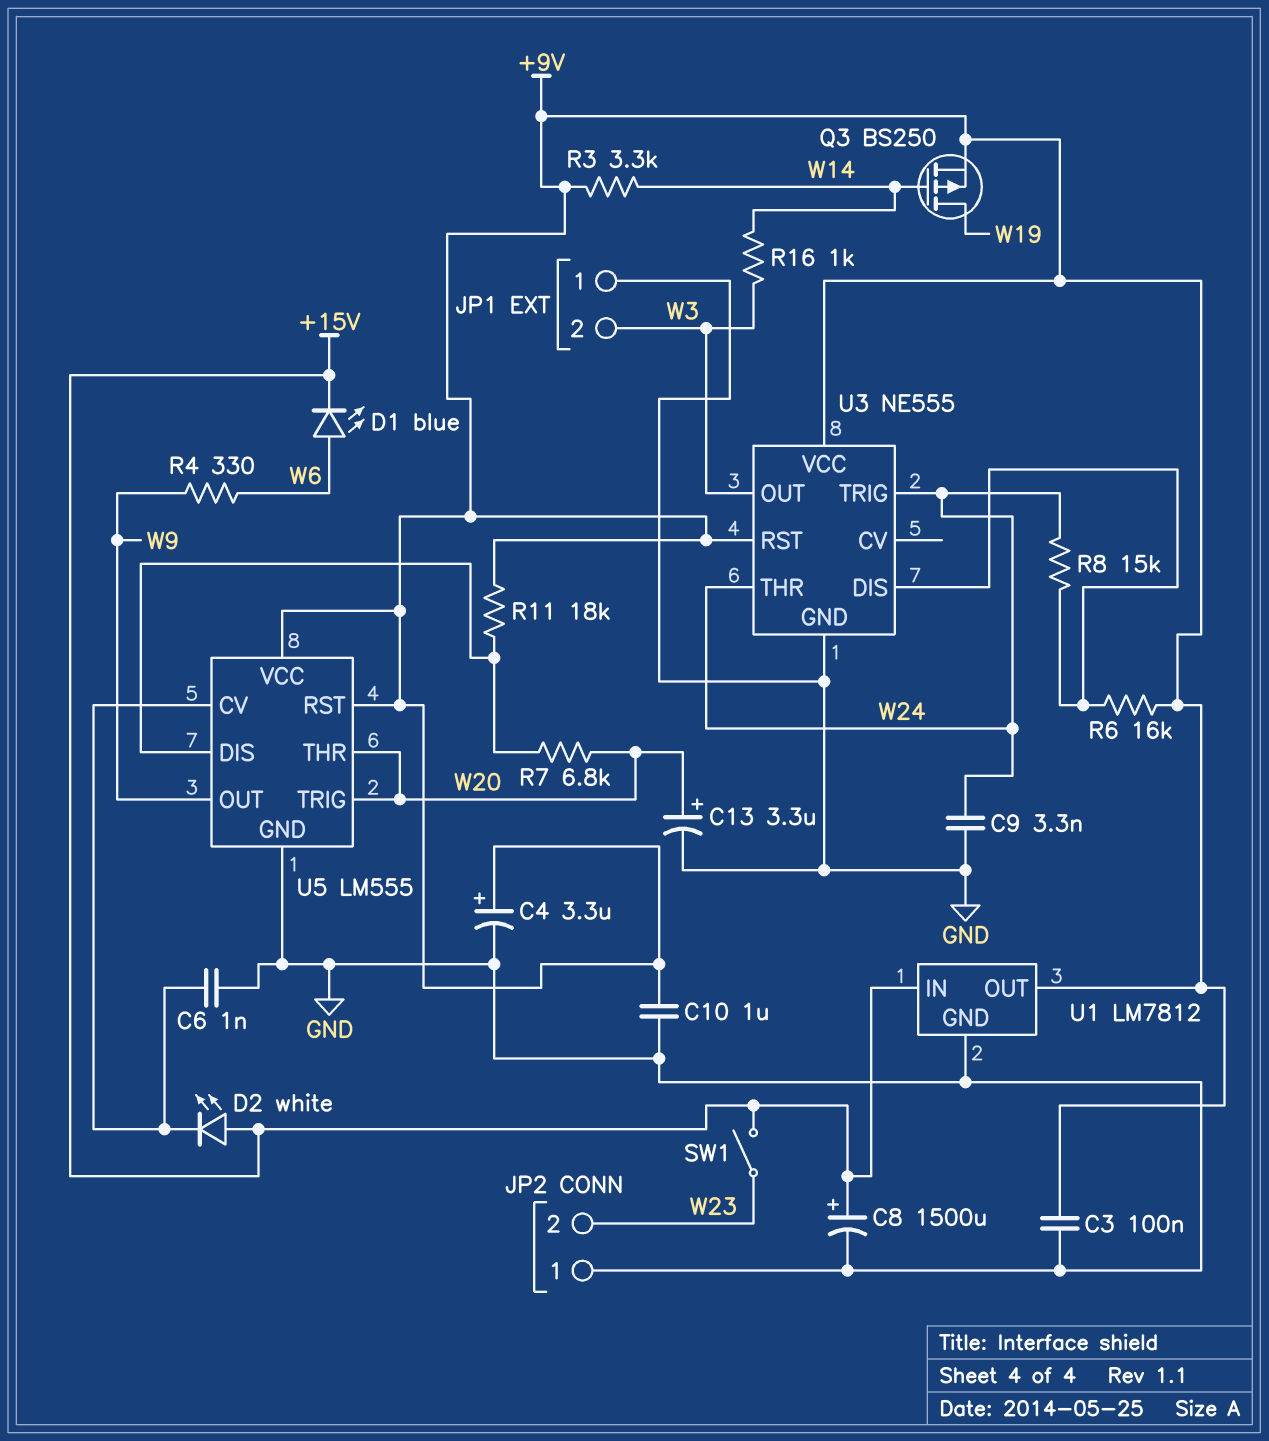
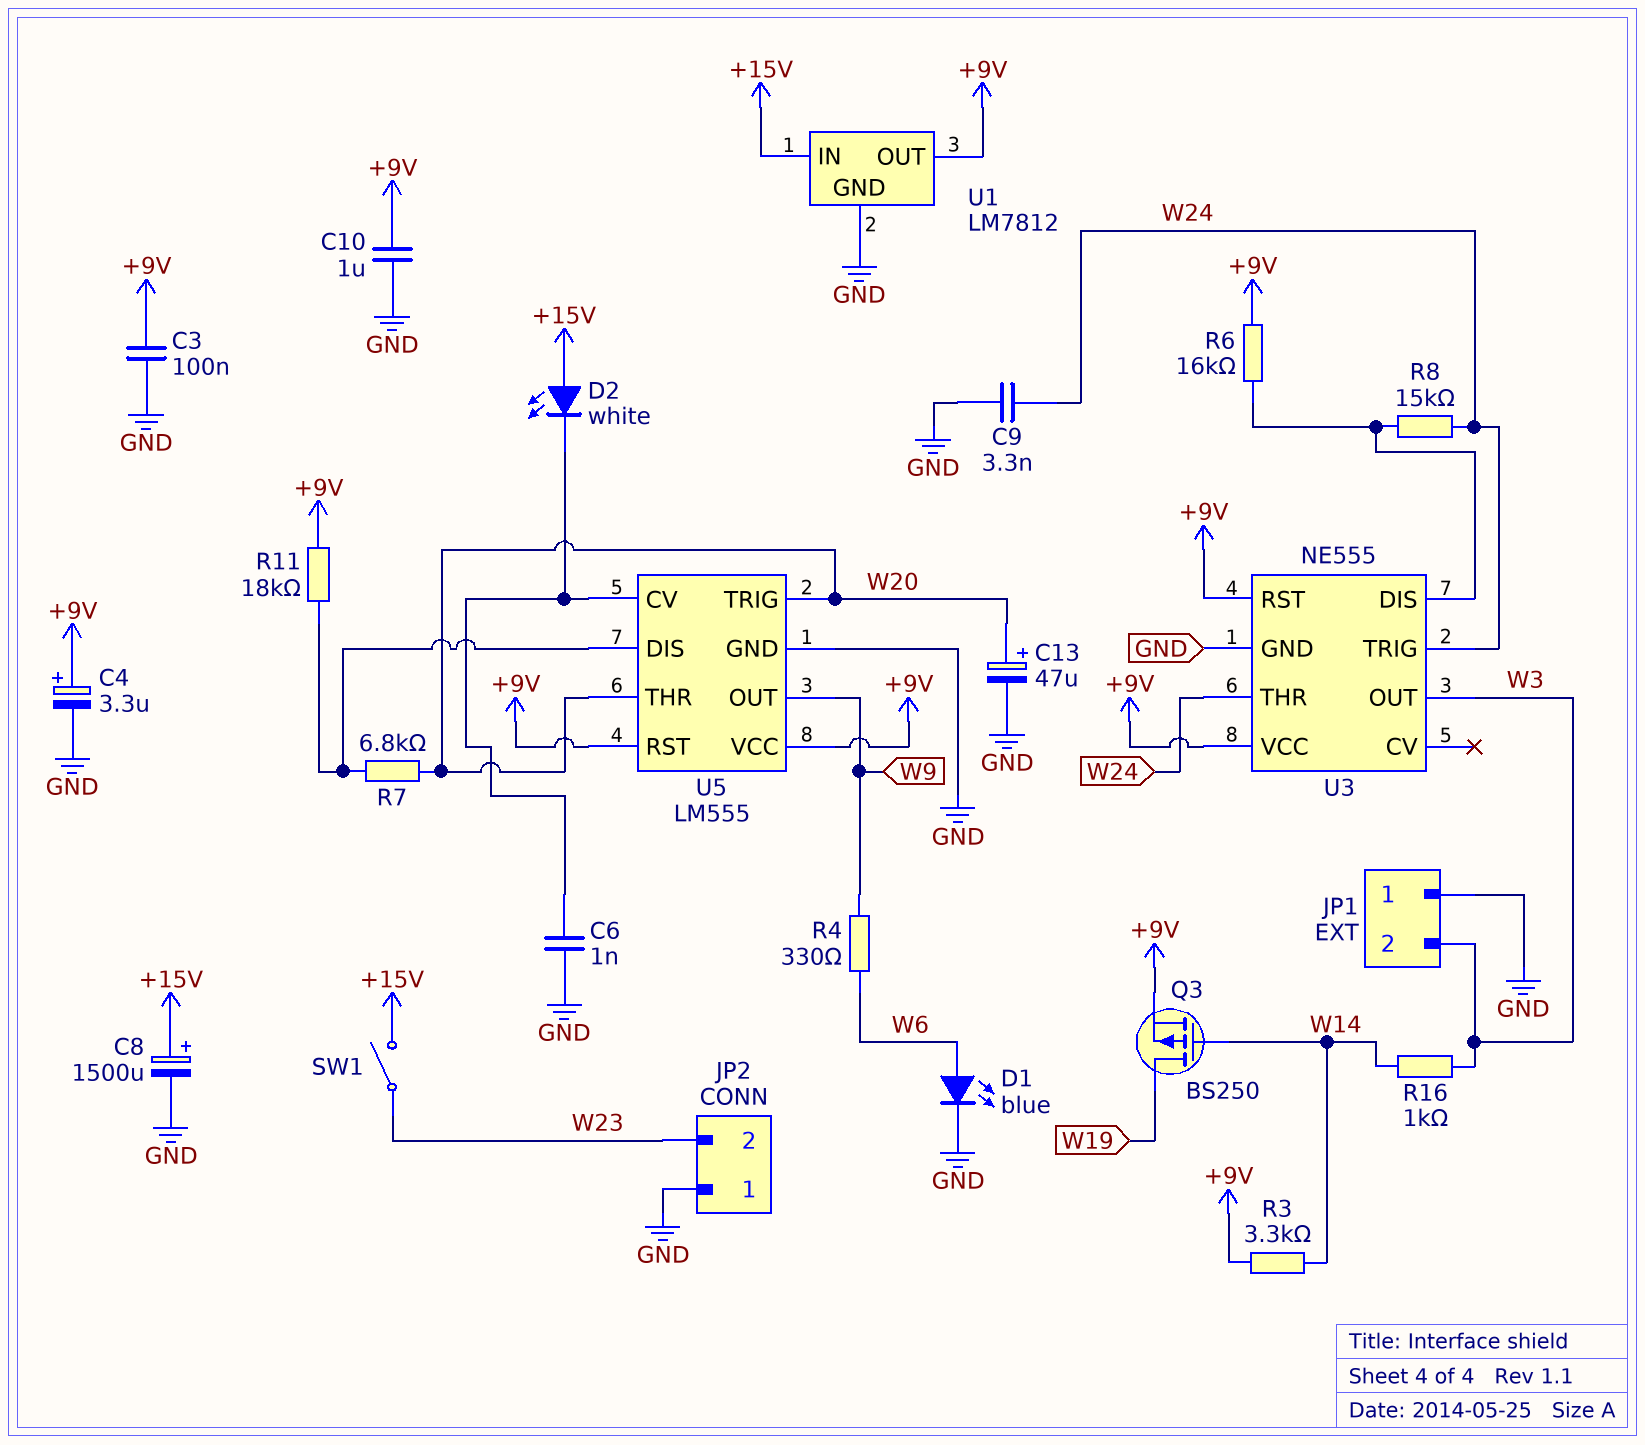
C13: 3.3uF (plus W20, minus GND) -> 47uF (plus W20, minus GND)
D1: LED blue (A W6, K +15V) -> LED blue (A W6, K GND)

